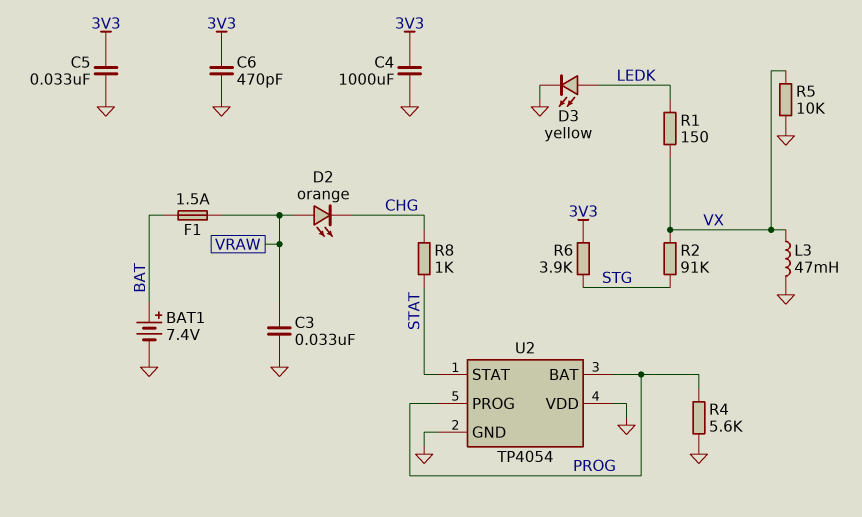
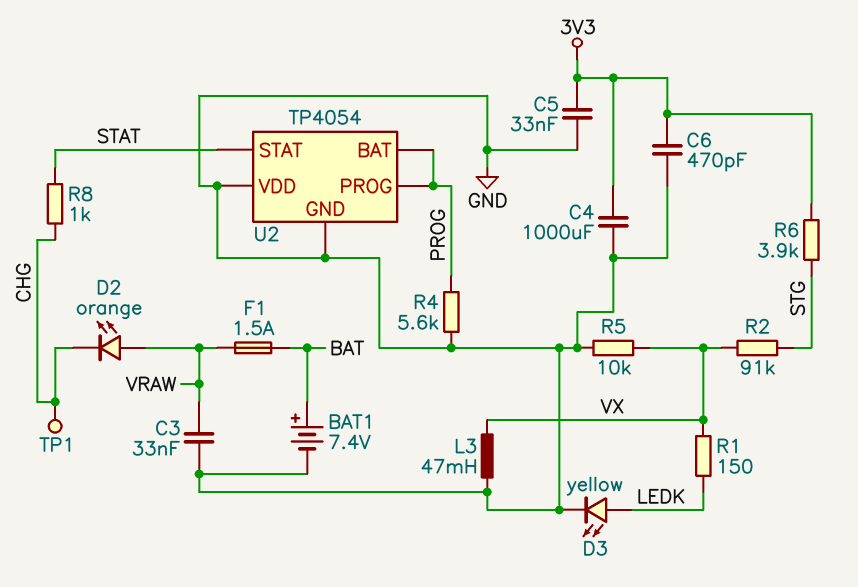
TP1: none -> test point (CHG)

